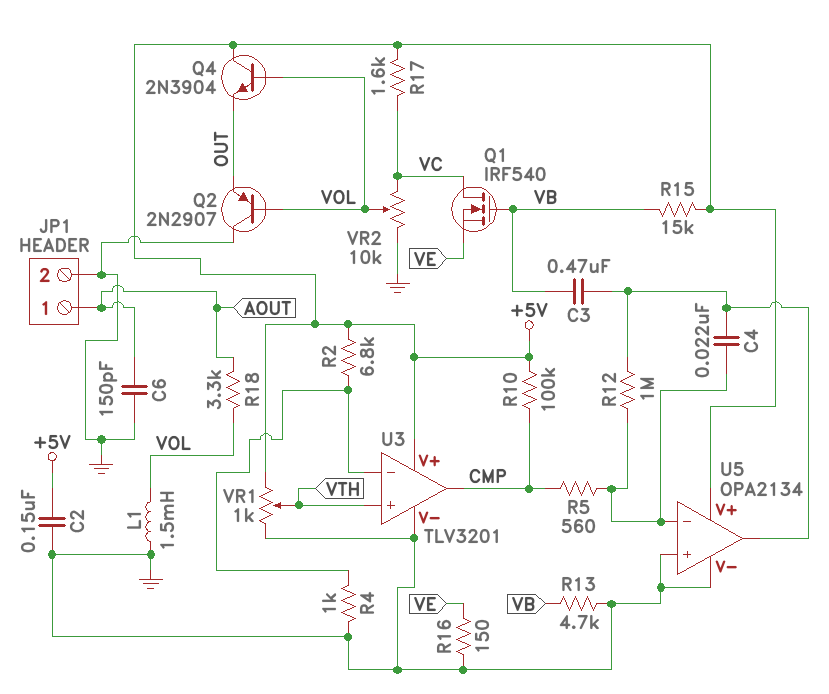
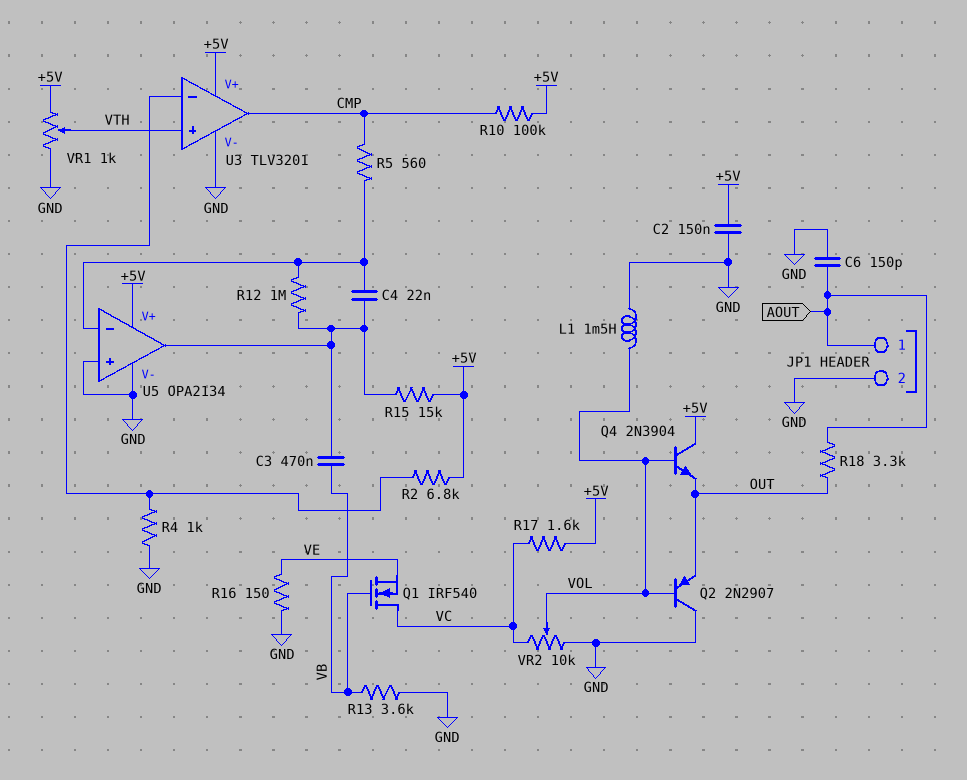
R13: 4.7k (GND, VB) -> 3.6k (GND, VB)
R15: 15k (+5V, VB) -> 15k (+5V, U5/out)
R18: 3.3k (AOUT, VOL) -> 3.3k (AOUT, OUT)

